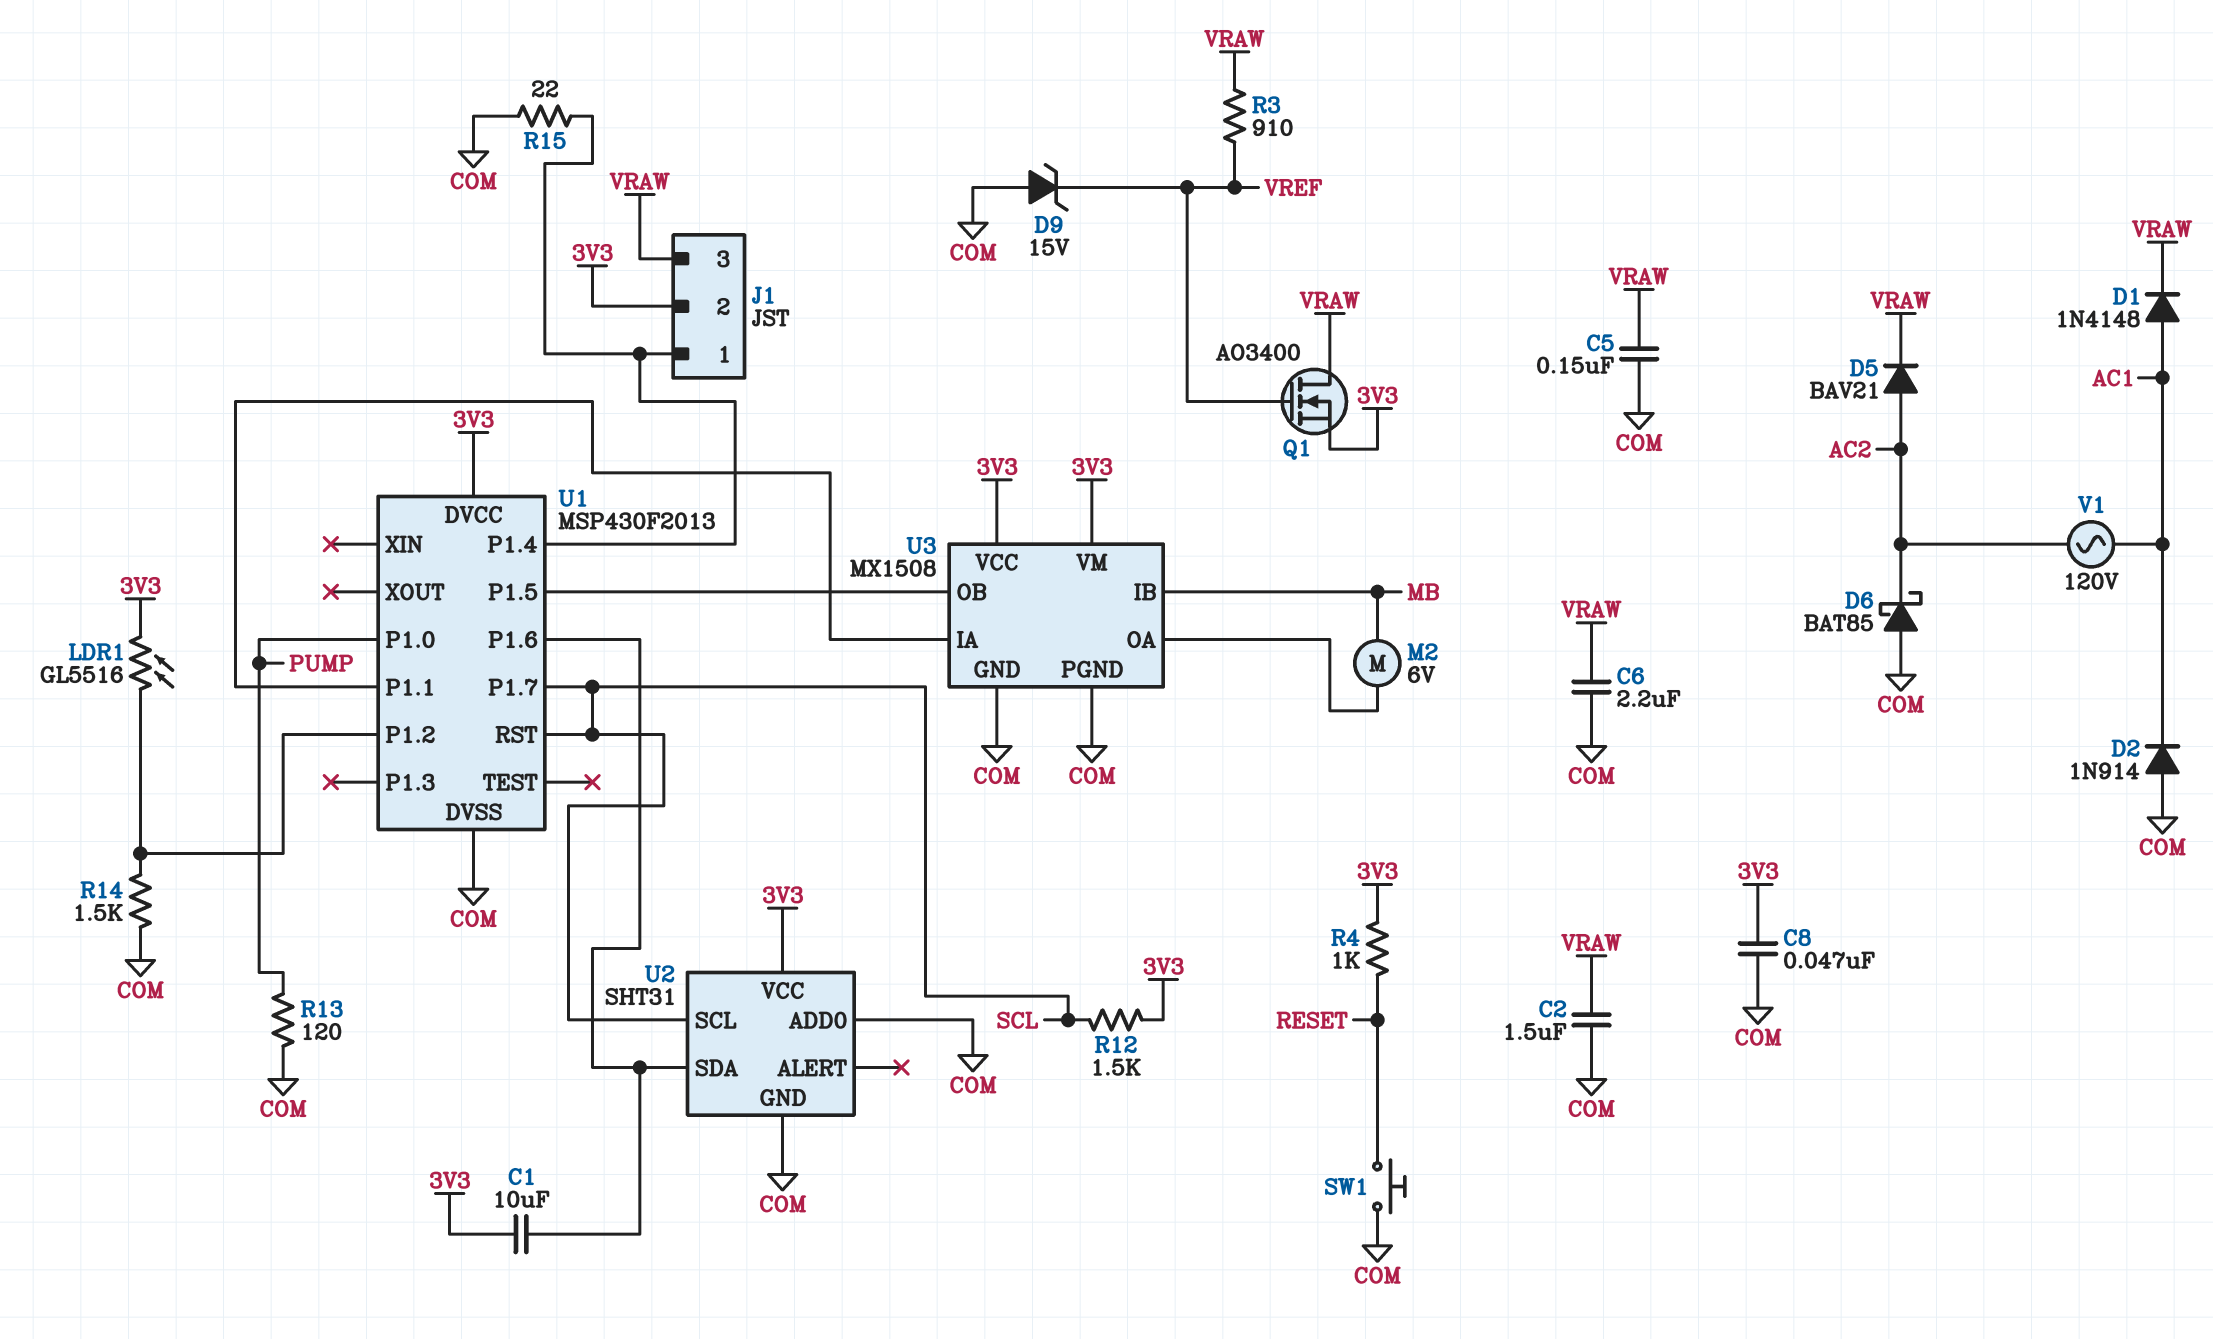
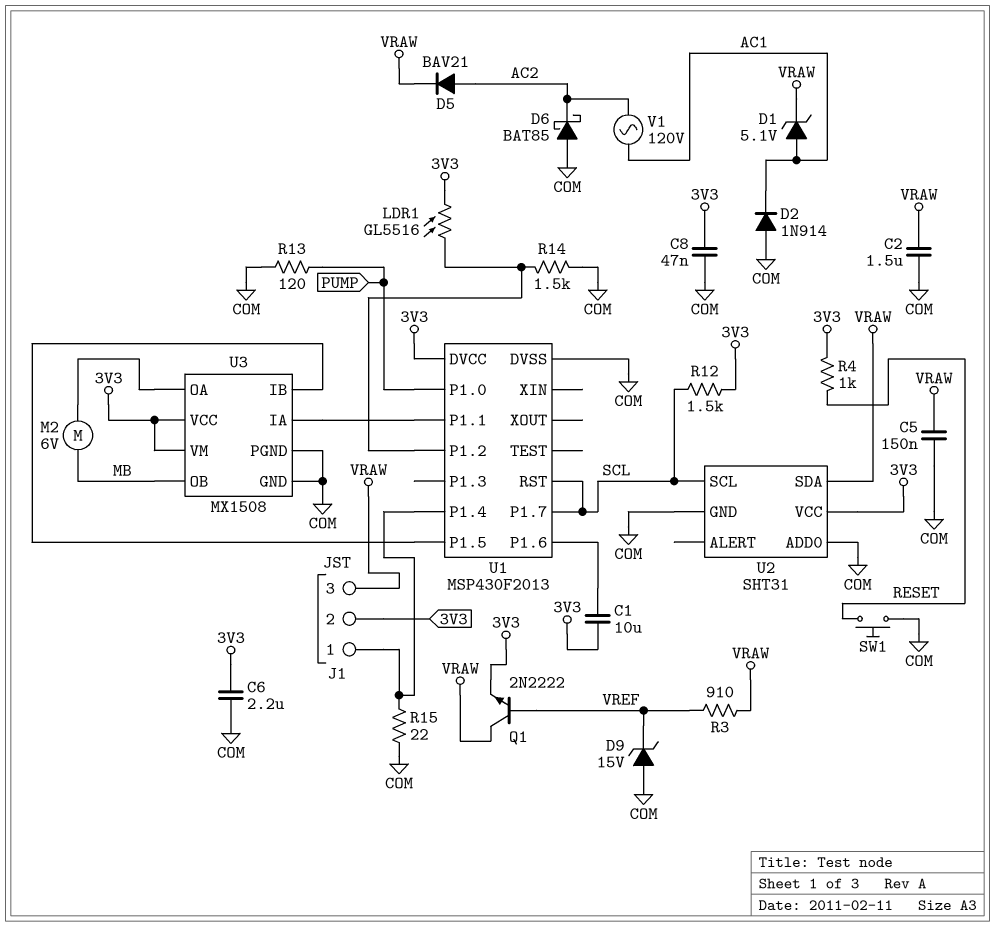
C6: 2.2uF (COM, VRAW) -> 2.2uF (3V3, COM)
D1: diode 1N4148 (A AC1, K VRAW) -> zener 5.1V (A AC1, K VRAW)
Q1: NMOS AO3400 (G VREF, D VRAW, S 3V3) -> NPN 2N2222 (B VREF, C VRAW, E 3V3)
U2 pin SDA: U1/P1.6 -> VRAW
U3 pin IB: MB -> U1/P1.5
U3 pin OB: U1/P1.5 -> MB

